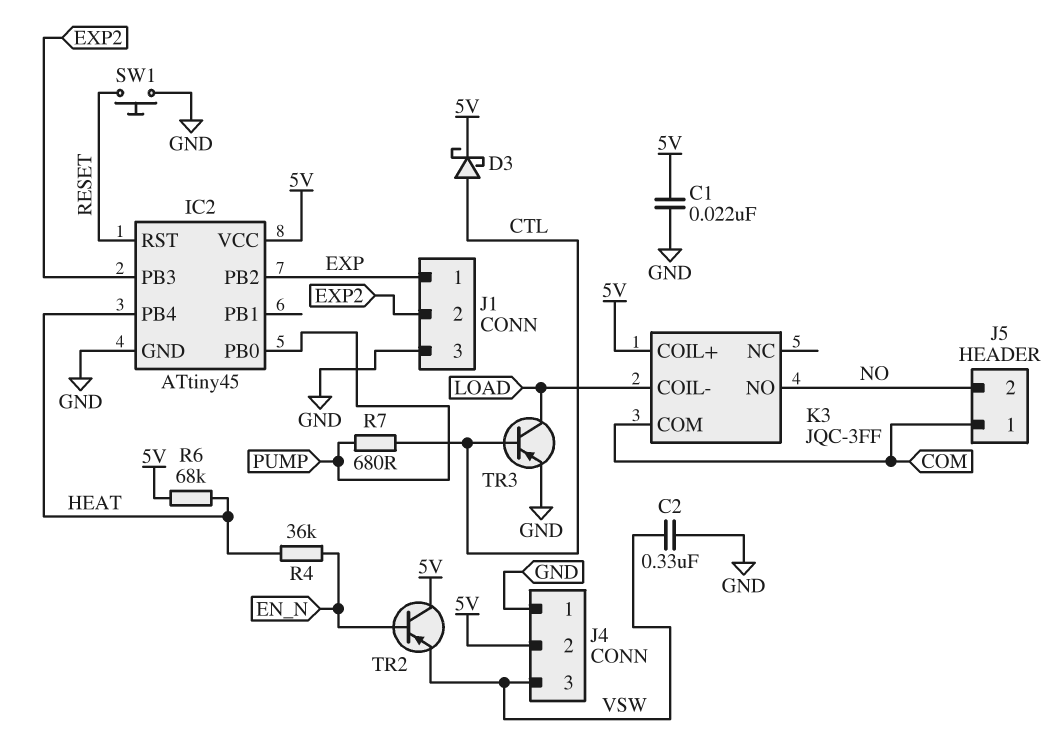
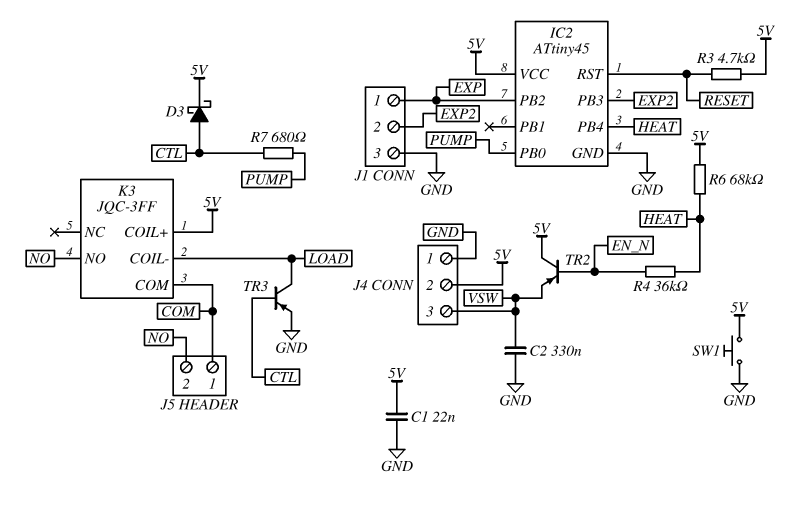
R3: none -> 4.7k (5V, RESET)
SW1: button (GND, RESET) -> button (5V, GND)

